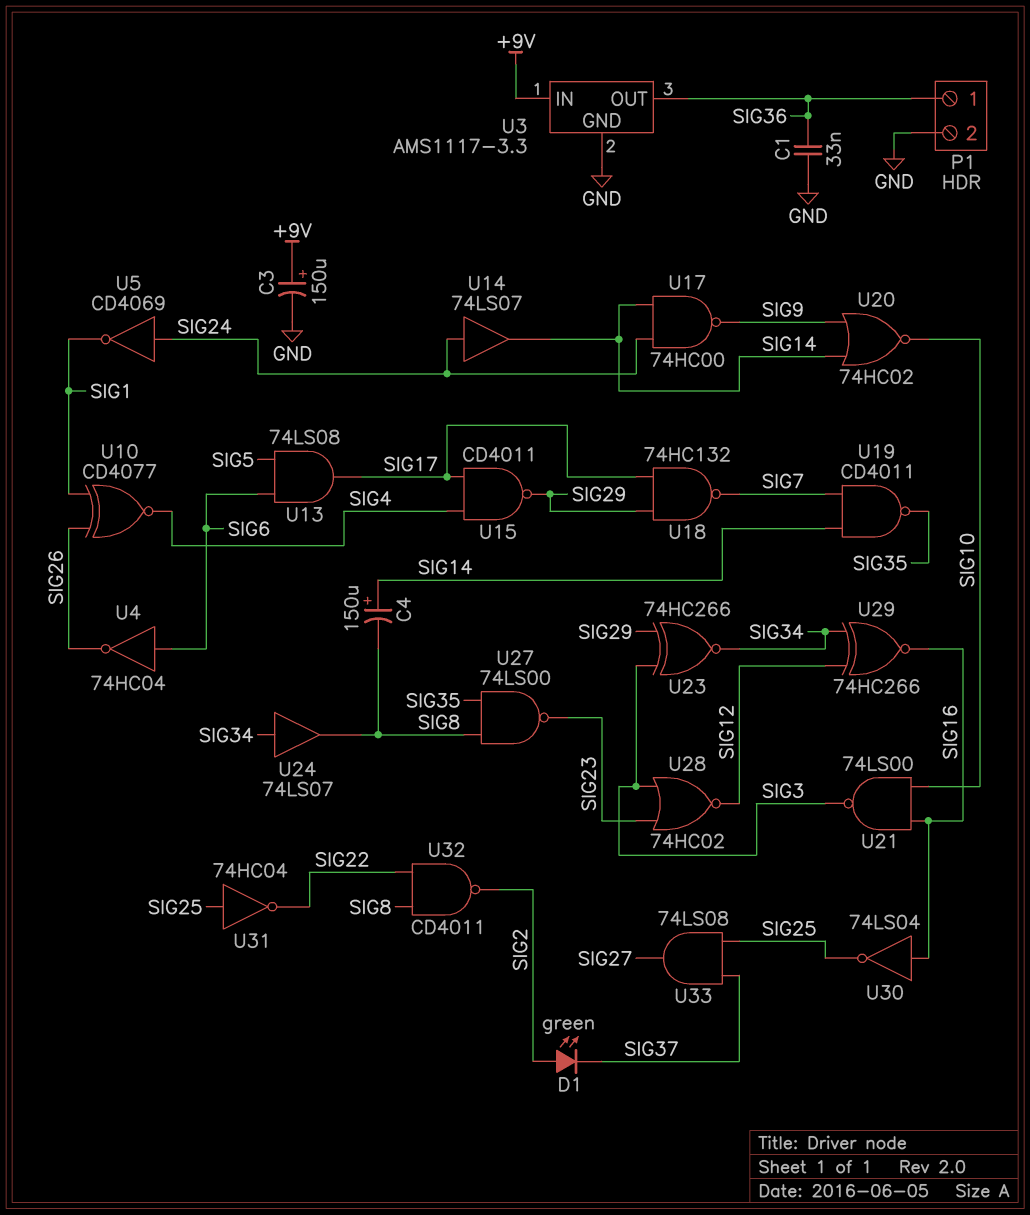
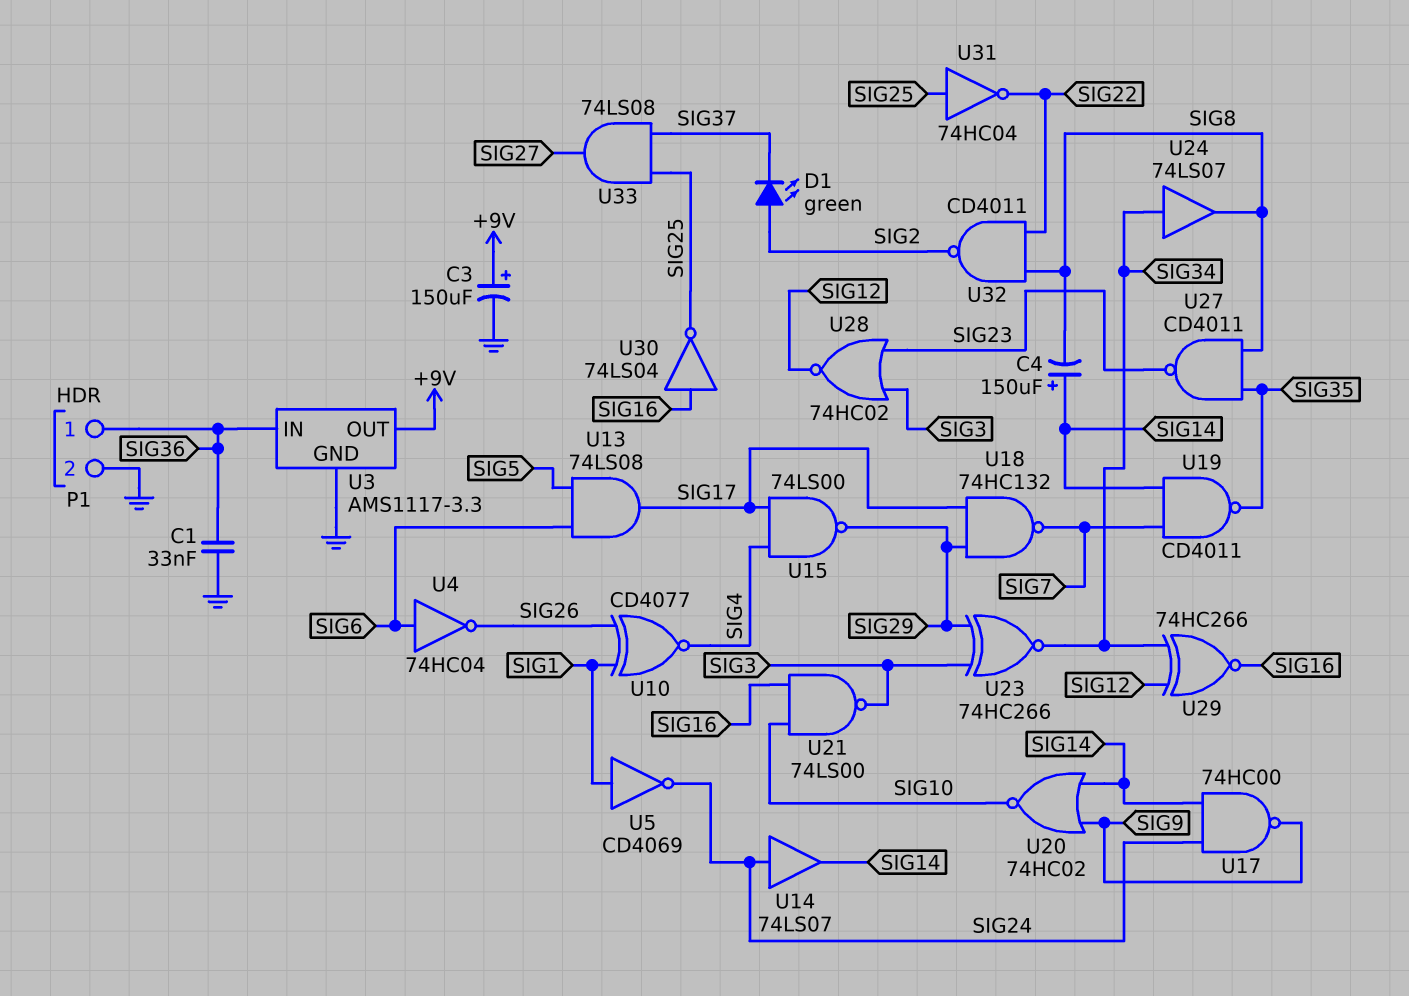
U3 pin IN: +9V -> SIG36
U3 pin OUT: SIG36 -> +9V
U5: NOT CD4069 (in SIG24, out SIG1) -> NOT CD4069 (in SIG1, out SIG24)
U15: NAND CD4011 (in SIG4, in SIG17, out SIG29) -> NAND 74LS00 (in SIG4, in SIG17, out SIG29)
U27: NAND 74LS00 (in SIG8, in SIG35, out SIG23) -> NAND CD4011 (in SIG8, in SIG35, out SIG23)

